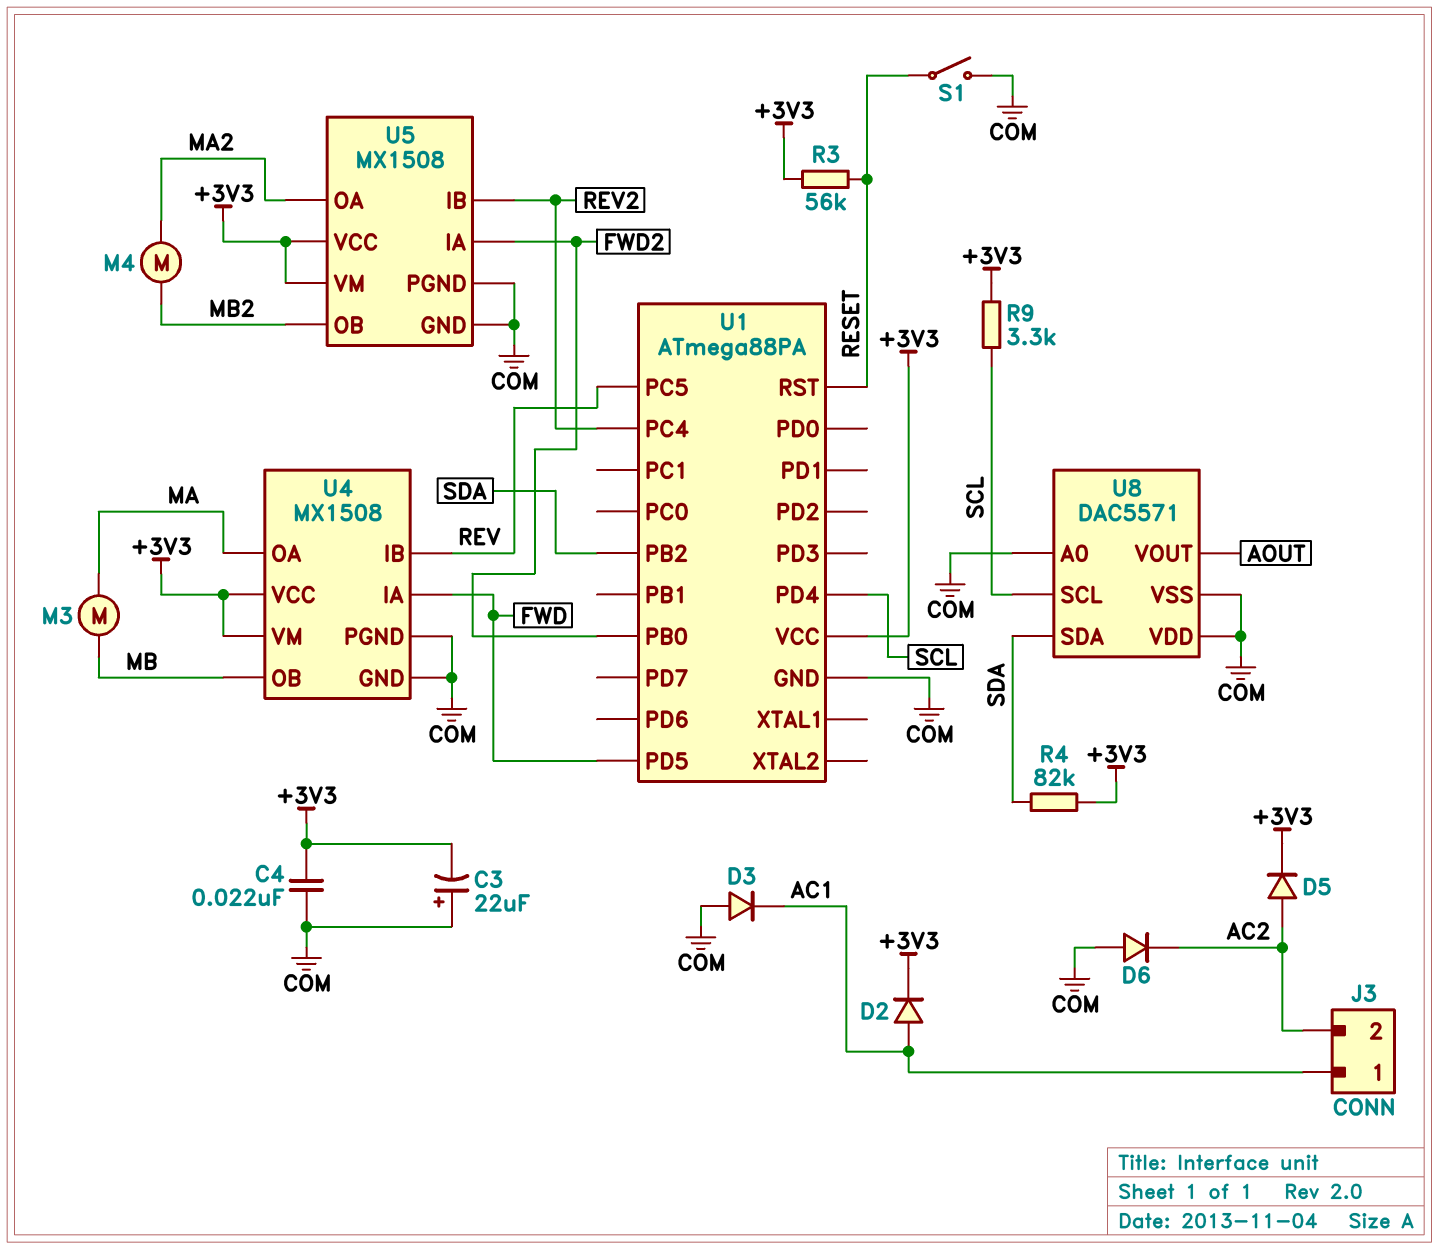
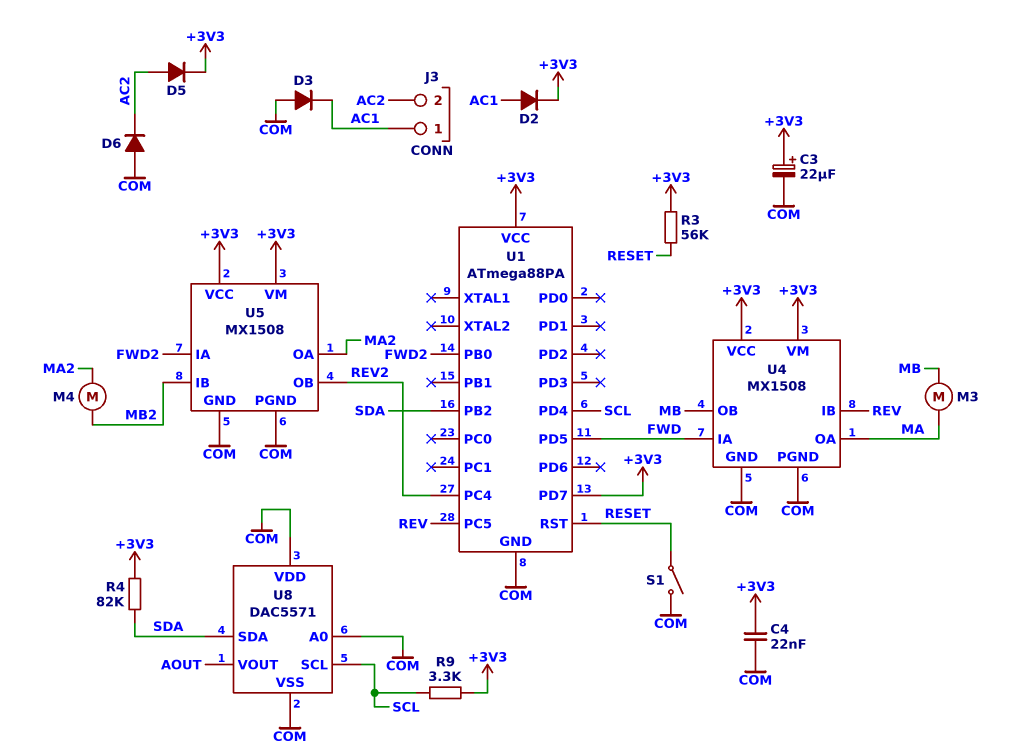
C3: 22uF (plus COM, minus +3V3) -> 22uF (plus +3V3, minus COM)
U1 pin PD7: none -> +3V3
U5 pin IB: REV2 -> MB2
U5 pin OB: MB2 -> REV2

